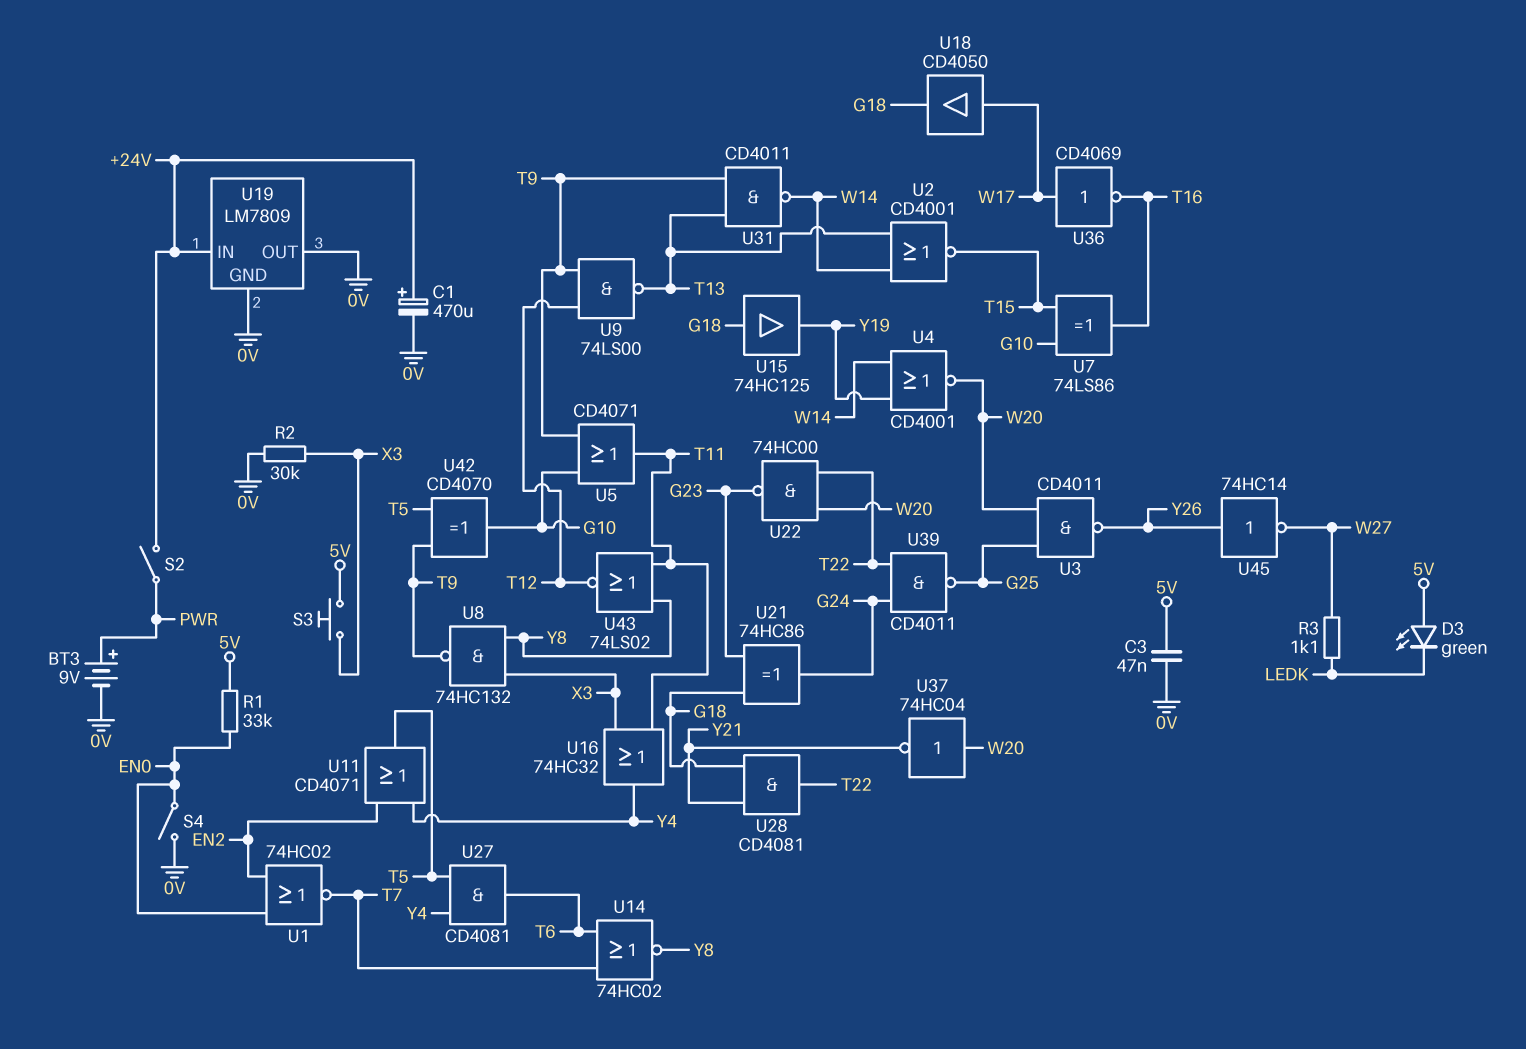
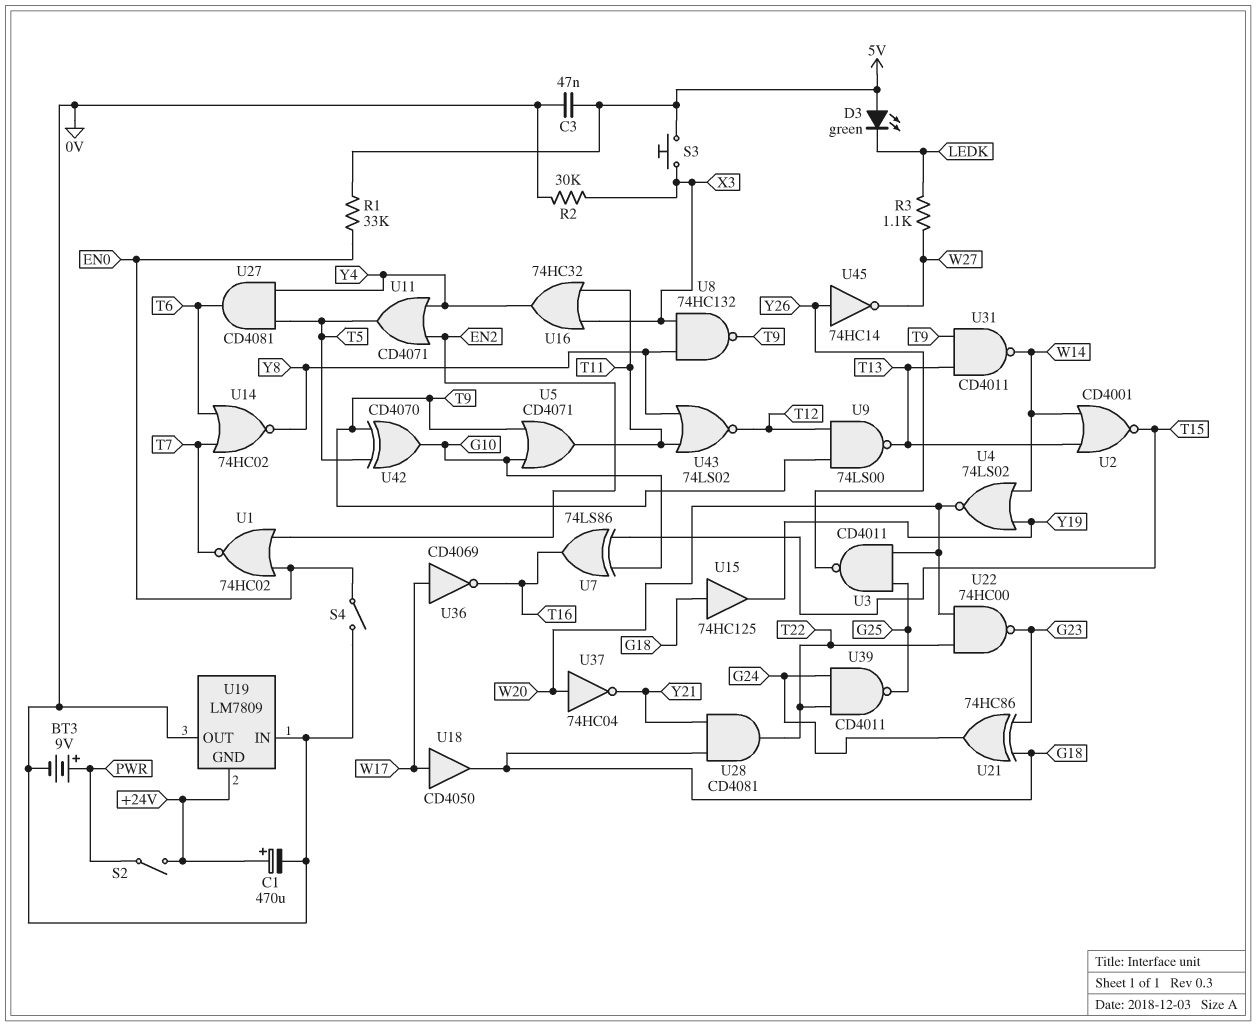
U4: NOR CD4001 (in W14, in Y19, out W20) -> NOR 74LS02 (in W14, in Y19, out W20)
U19 pin GND: 0V -> +24V
U19 pin IN: +24V -> 0V

